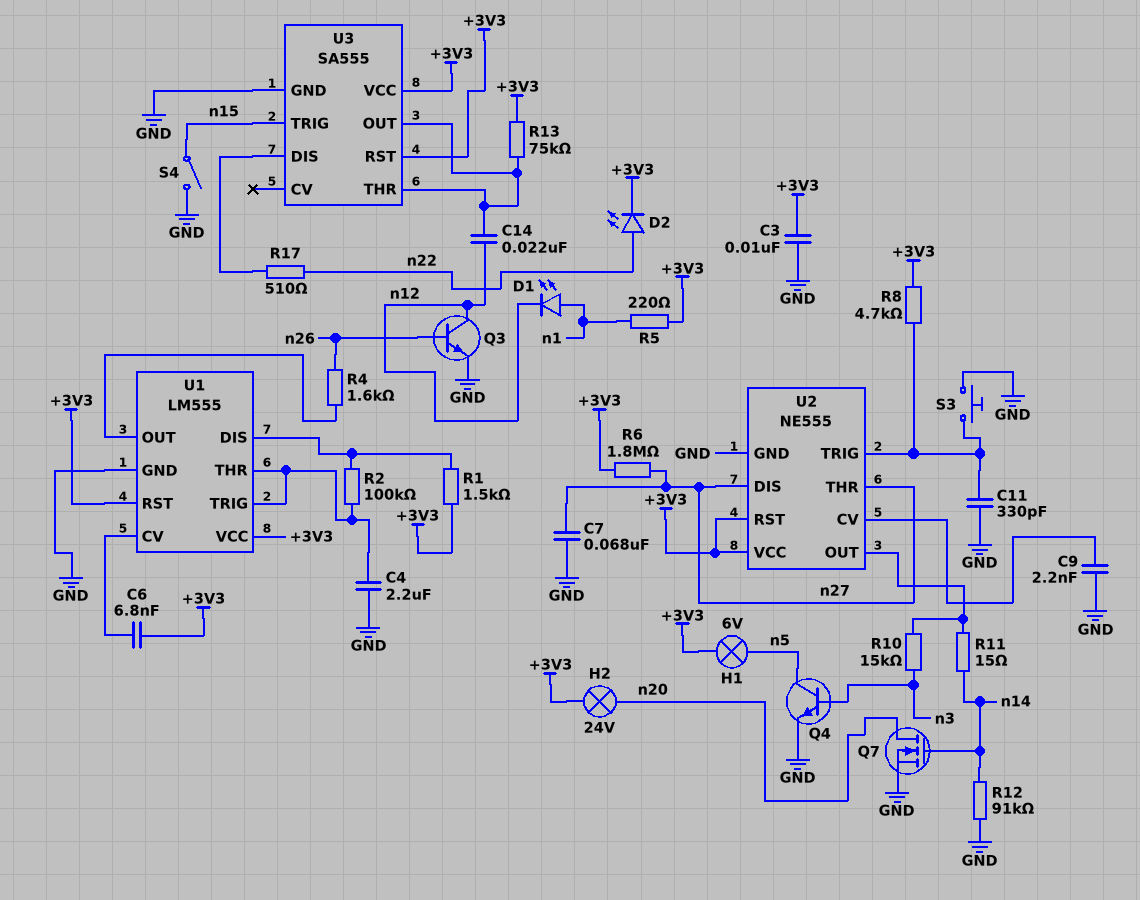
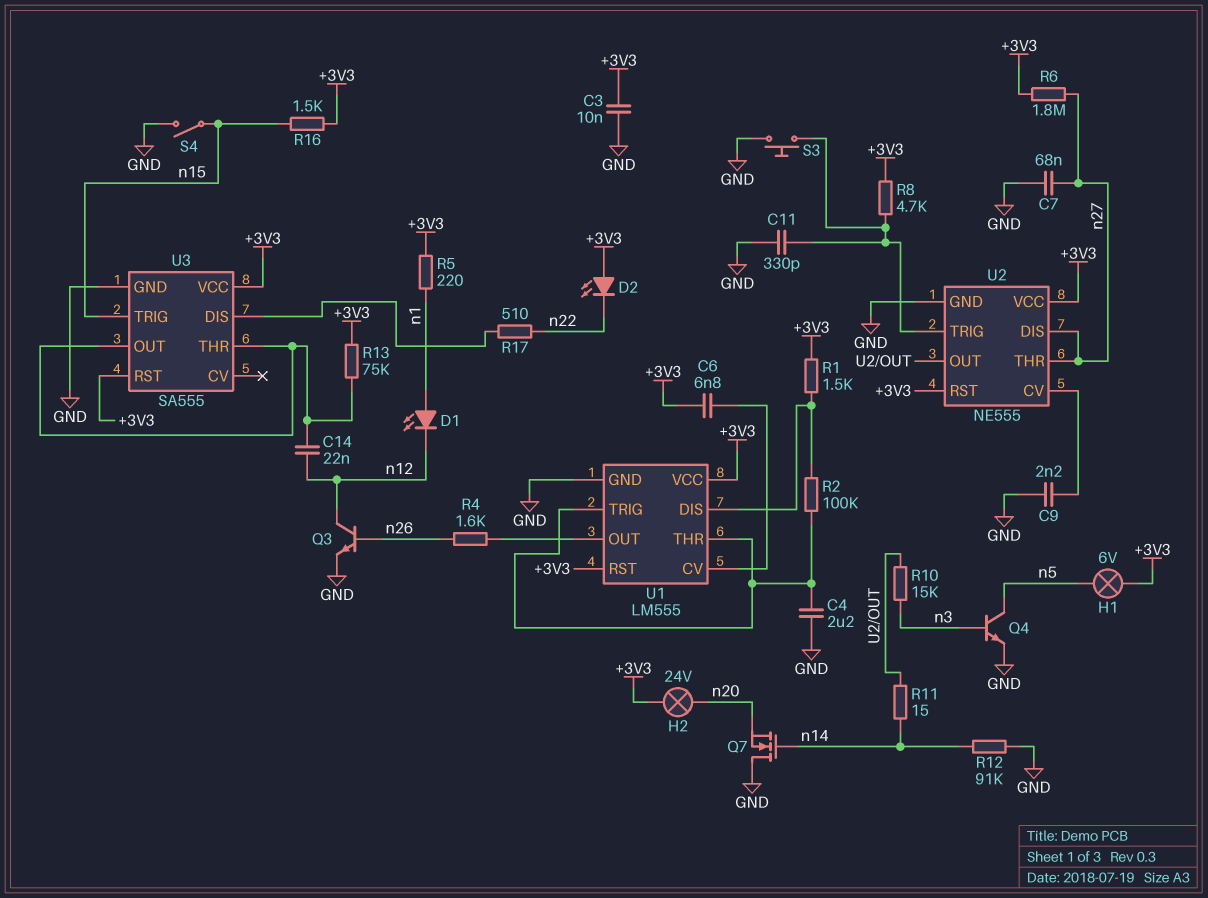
D2: LED (A n22, K +3V3) -> LED (A +3V3, K n22)
Q7: NMOS (G n14, D n20, S GND) -> NMOS (G n14, D GND, S n20)
R16: none -> 1.5k (+3V3, n15)

